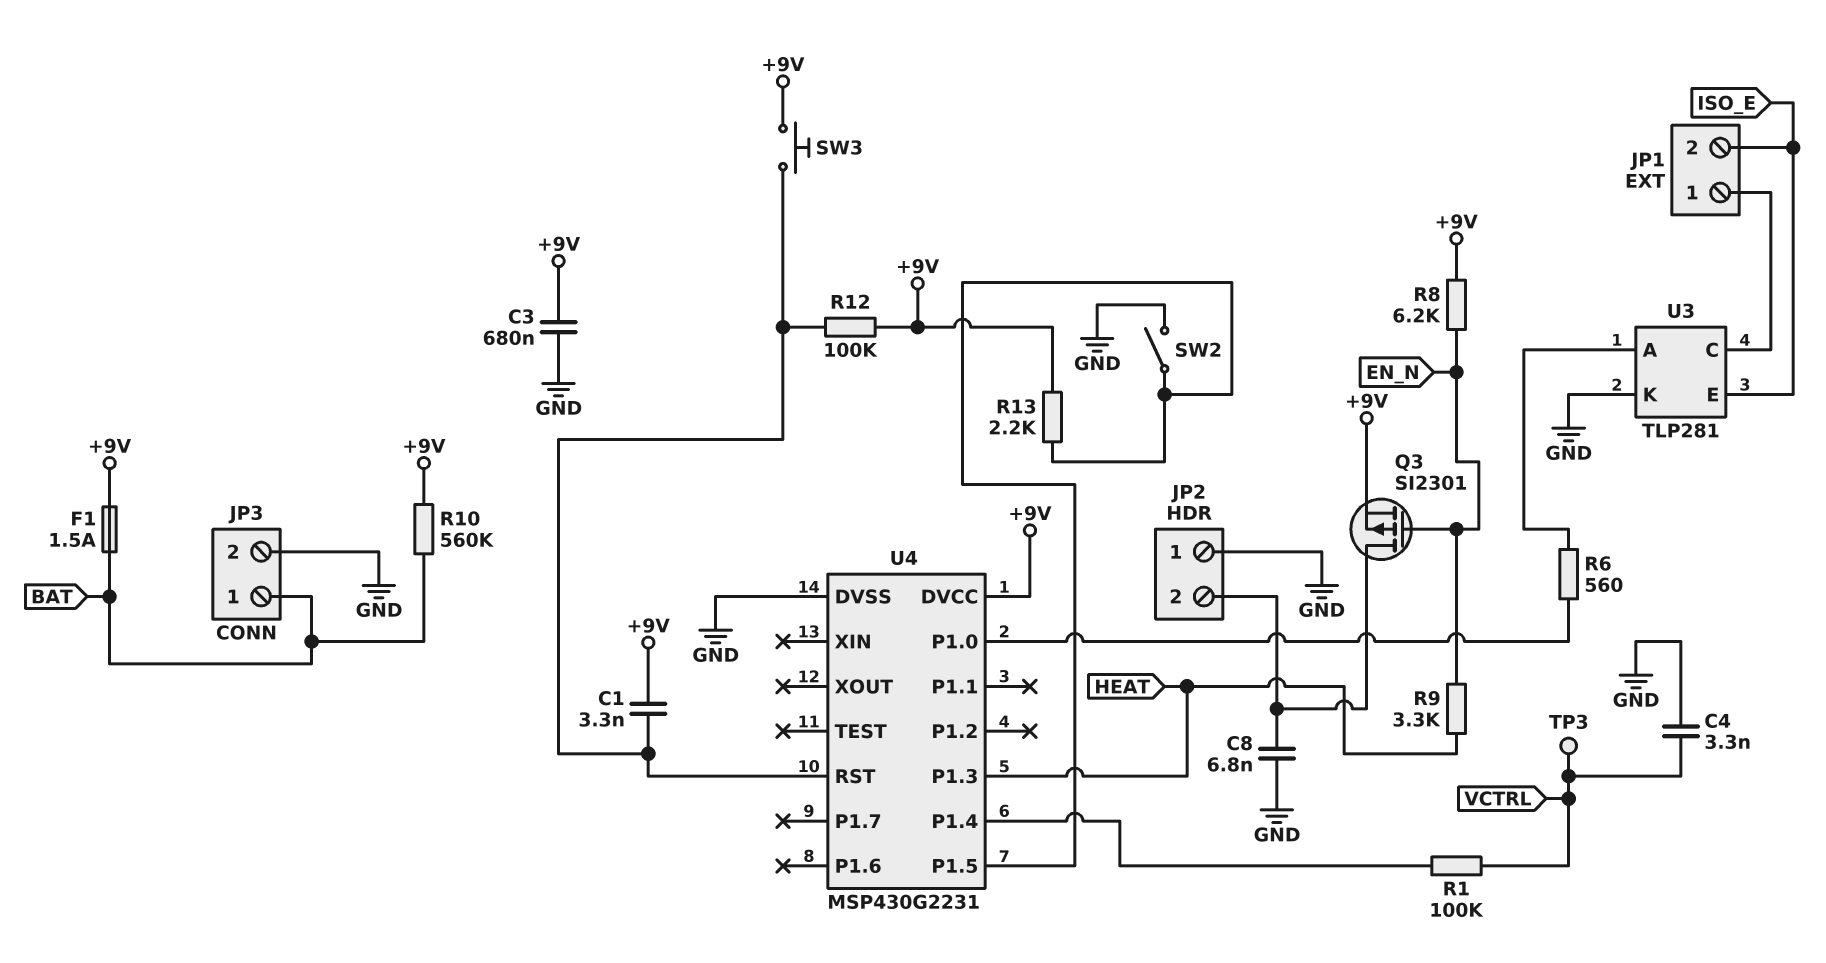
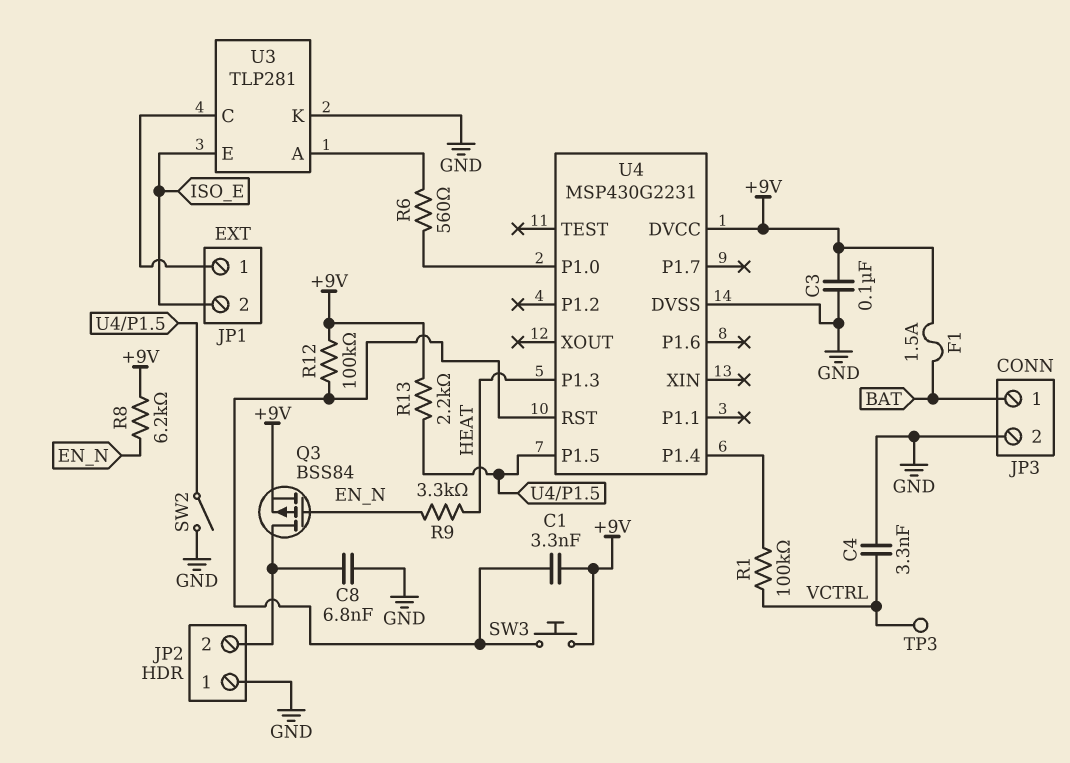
C3: 680nF (+9V, GND) -> 100nF (+9V, GND)
Q3: PMOS SI2301 (G EN_N, D JP2/2, S +9V) -> PMOS BSS84 (G EN_N, D JP2/2, S +9V)
R10: 560k (+9V, BAT) -> none

